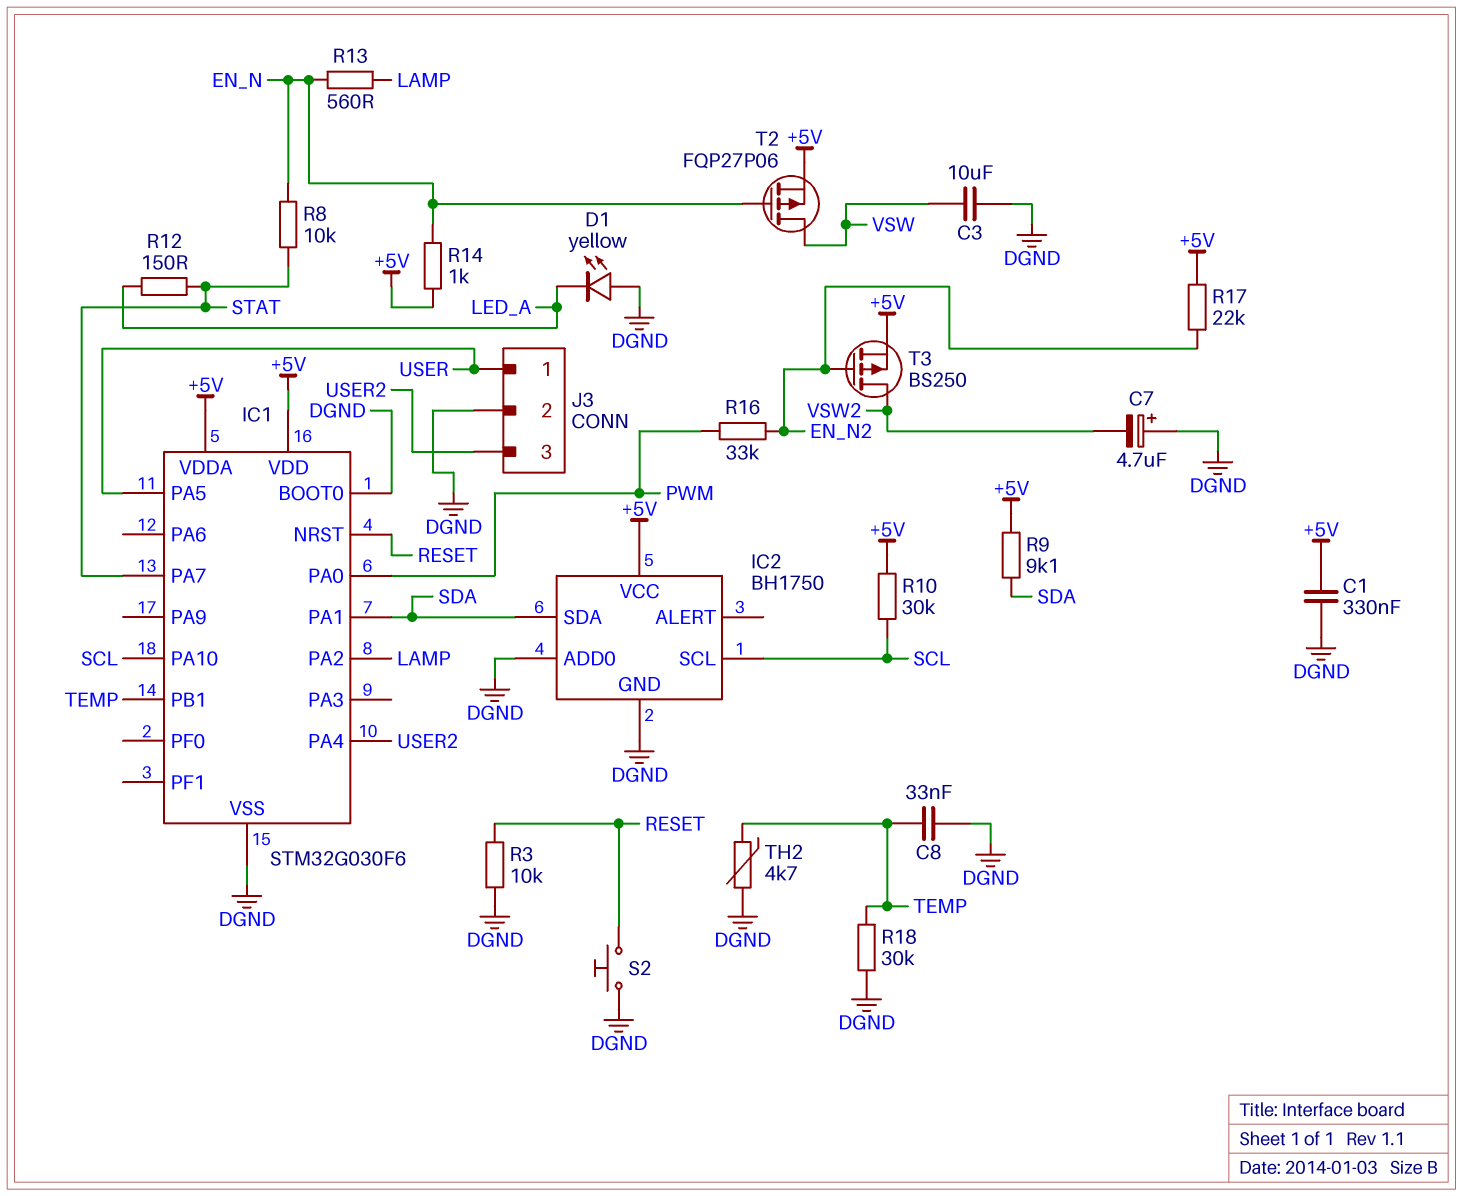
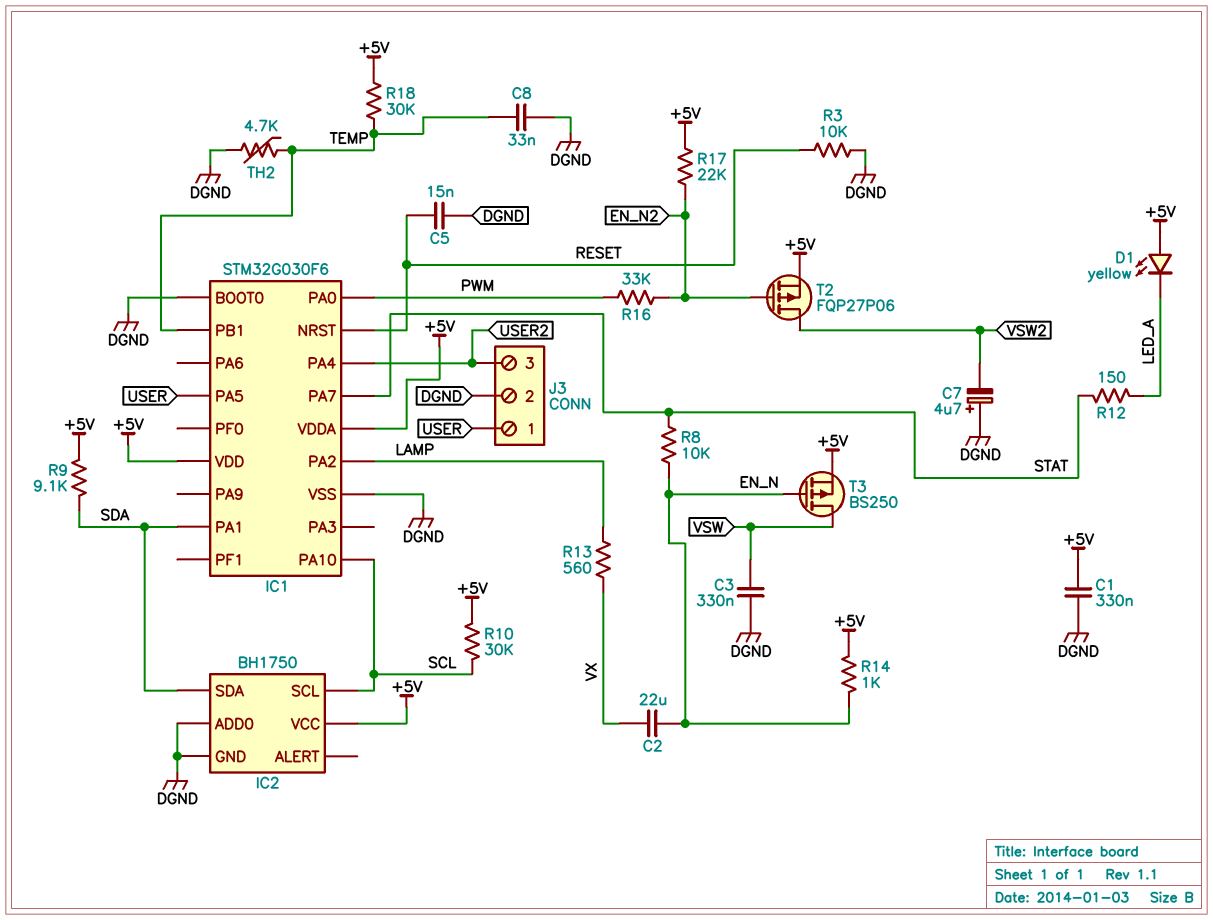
C2: none -> 22uF (EN_N, VX)
C3: 10uF (DGND, VSW) -> 330nF (DGND, VSW)
C5: none -> 15nF (DGND, RESET)
D1: LED yellow (A DGND, K LED_A) -> LED yellow (A +5V, K LED_A)
R13: 560 (EN_N, LAMP) -> 560 (LAMP, VX)
R18: 30k (DGND, TEMP) -> 30k (+5V, TEMP)
S2: button (DGND, RESET) -> none
T2: PMOS FQP27P06 (G EN_N, D VSW, S +5V) -> PMOS FQP27P06 (G EN_N2, D VSW2, S +5V)
T3: PMOS BS250 (G EN_N2, D VSW2, S +5V) -> PMOS BS250 (G EN_N, D VSW, S +5V)

